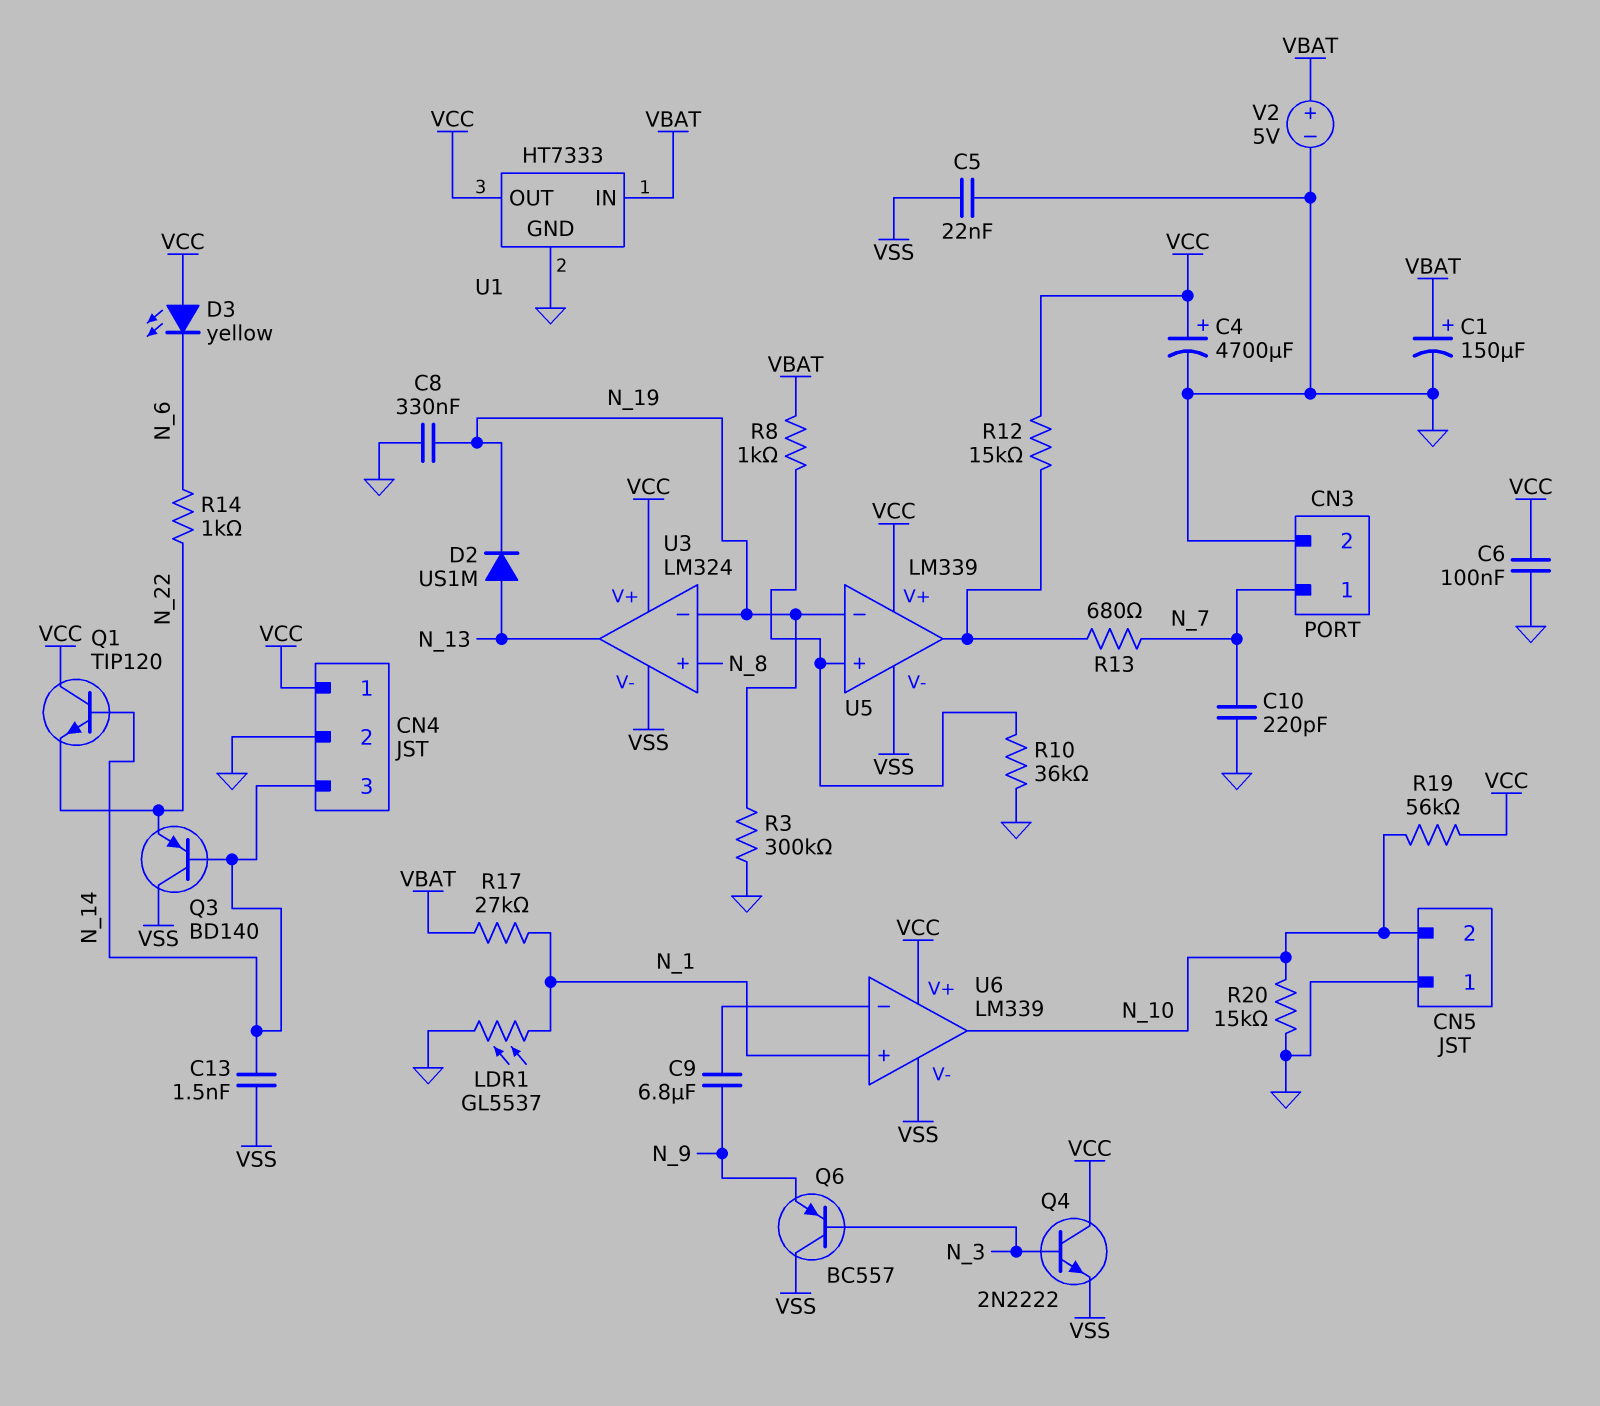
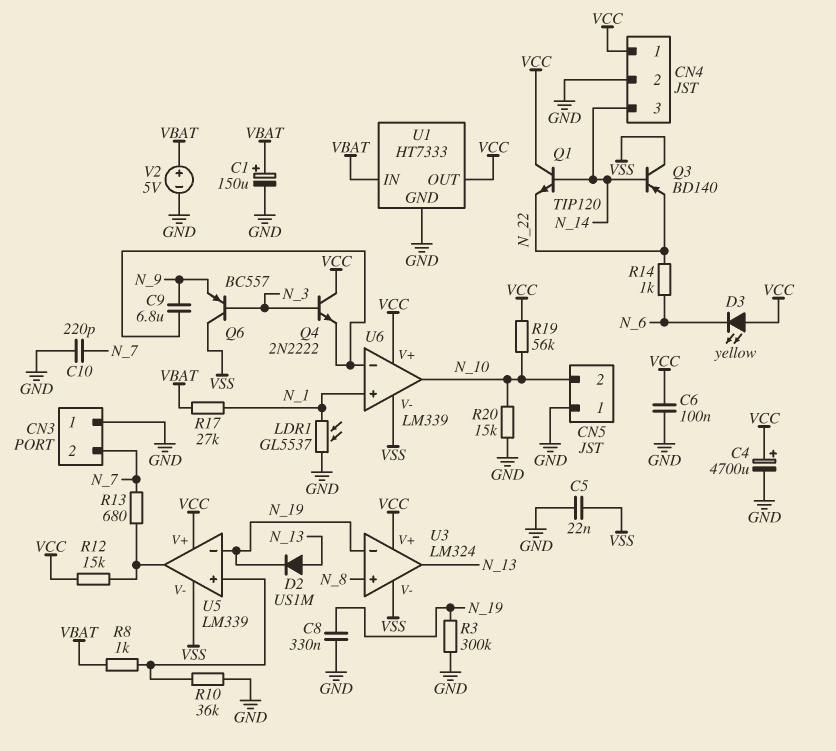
C13: 1.5nF (N_14, VSS) -> none
CN3 pin 1: N_7 -> GND
CN3 pin 2: GND -> N_7
Q4: NPN 2N2222 (B N_3, C VCC, E VSS) -> NPN 2N2222 (B N_3, C VCC, E U6/in-)

